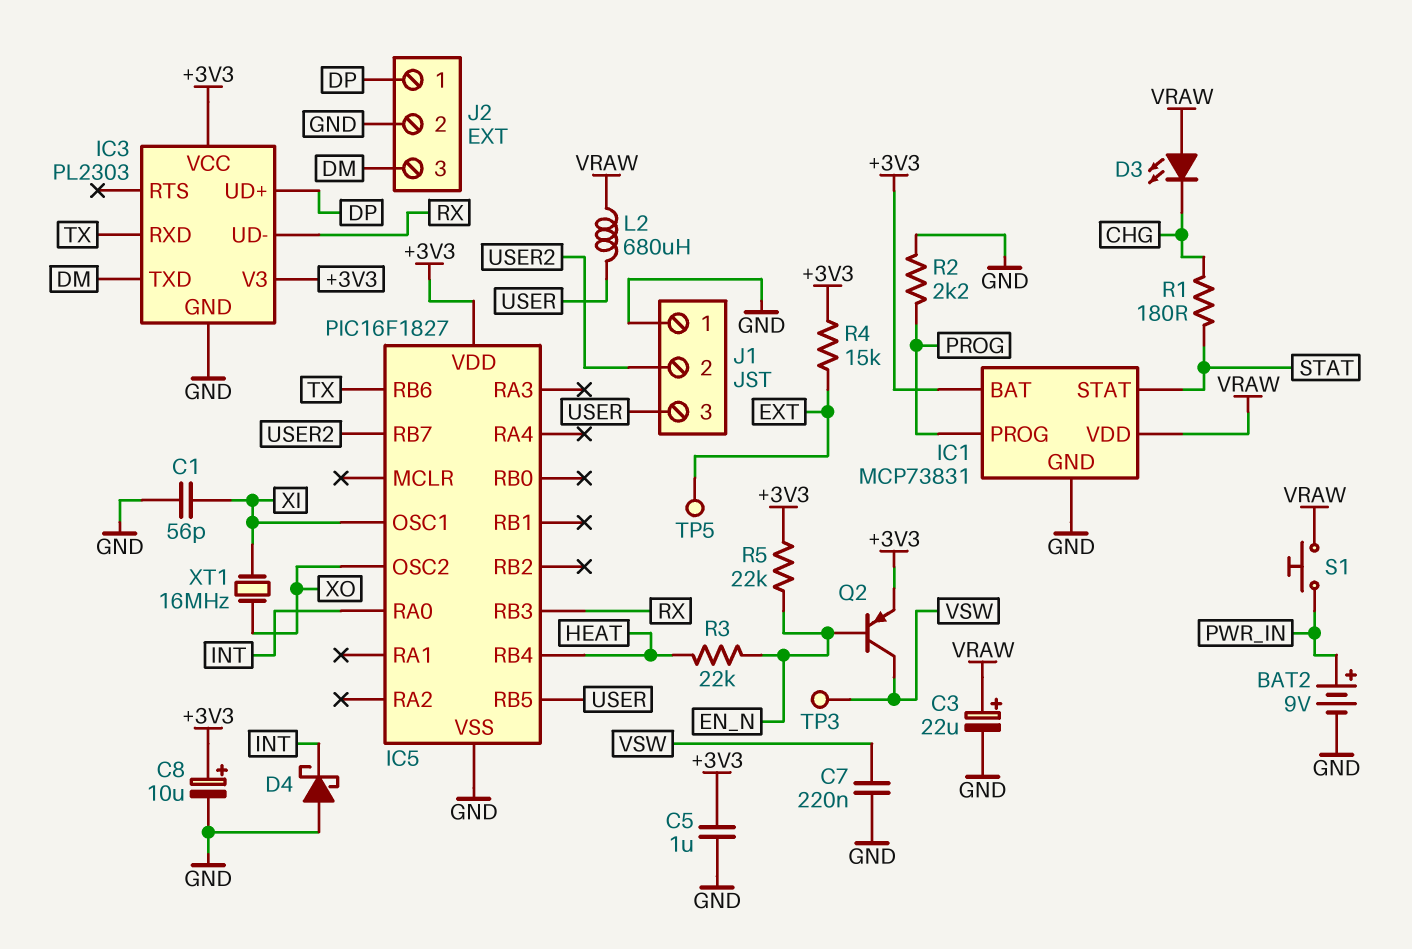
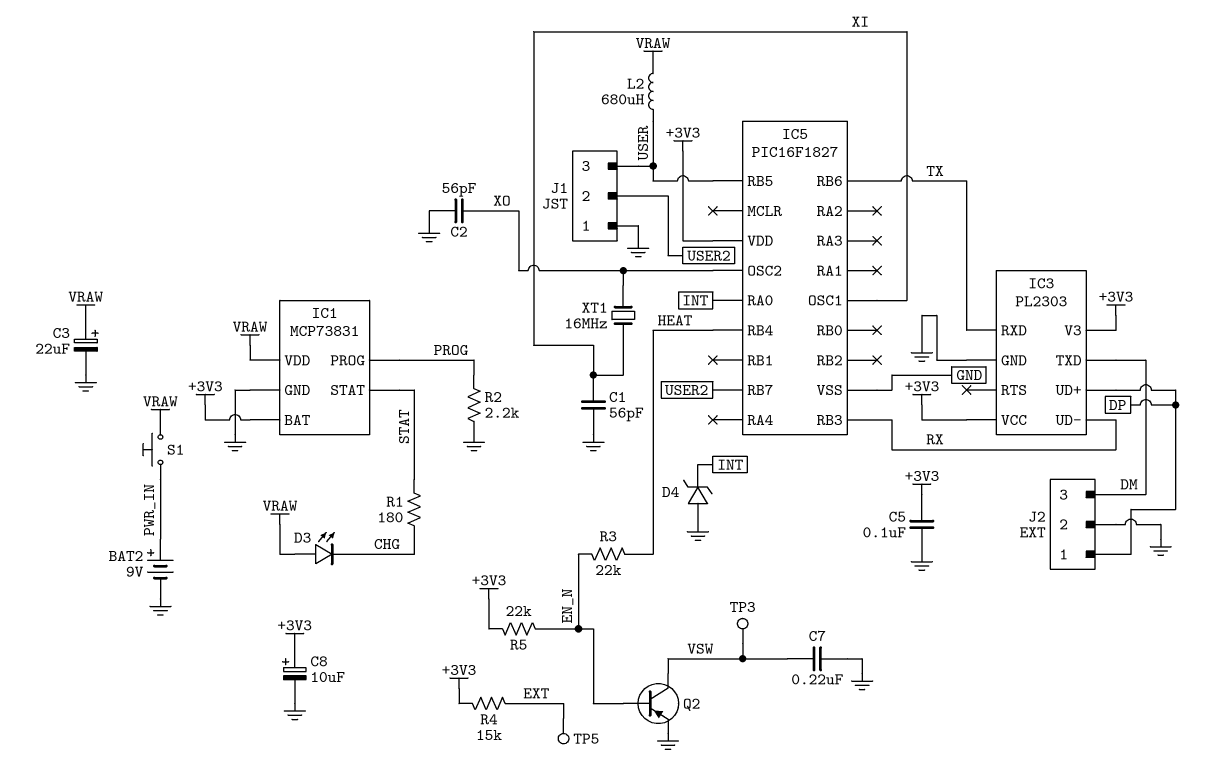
C2: none -> 56pF (GND, XO)
C5: 1uF (+3V3, GND) -> 100nF (+3V3, GND)
D4: schottky (A GND, K INT) -> zener (A GND, K INT)
Q2: PNP (B EN_N, C VSW, E +3V3) -> PNP (B EN_N, C VSW, E GND)

